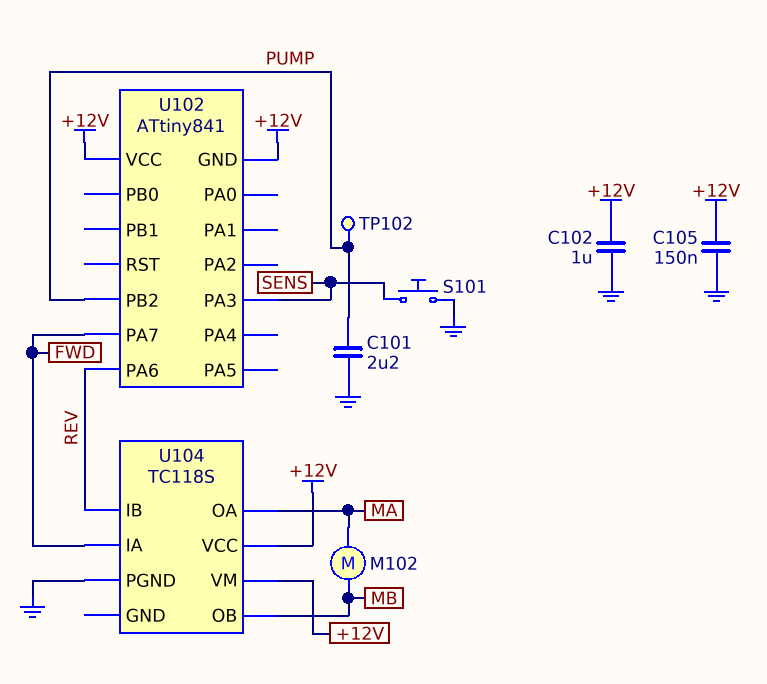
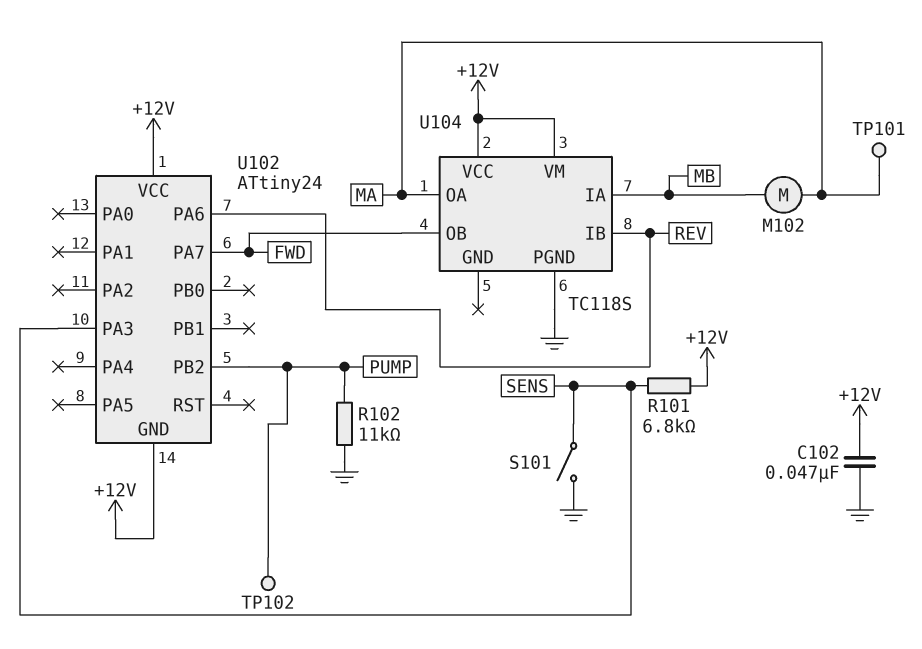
C101: 2.2uF (GND, PUMP) -> none
C102: 1uF (+12V, GND) -> 47nF (+12V, GND)
C105: 150nF (+12V, GND) -> none
R101: none -> 6.8k (+12V, SENS)
R102: none -> 11k (GND, PUMP)
S101: button (GND, SENS) -> switch (GND, SENS)
TP101: none -> test point (MA)
U102: ATtiny841 -> ATtiny24
U104 pin IA: FWD -> MB
U104 pin OB: MB -> FWD

